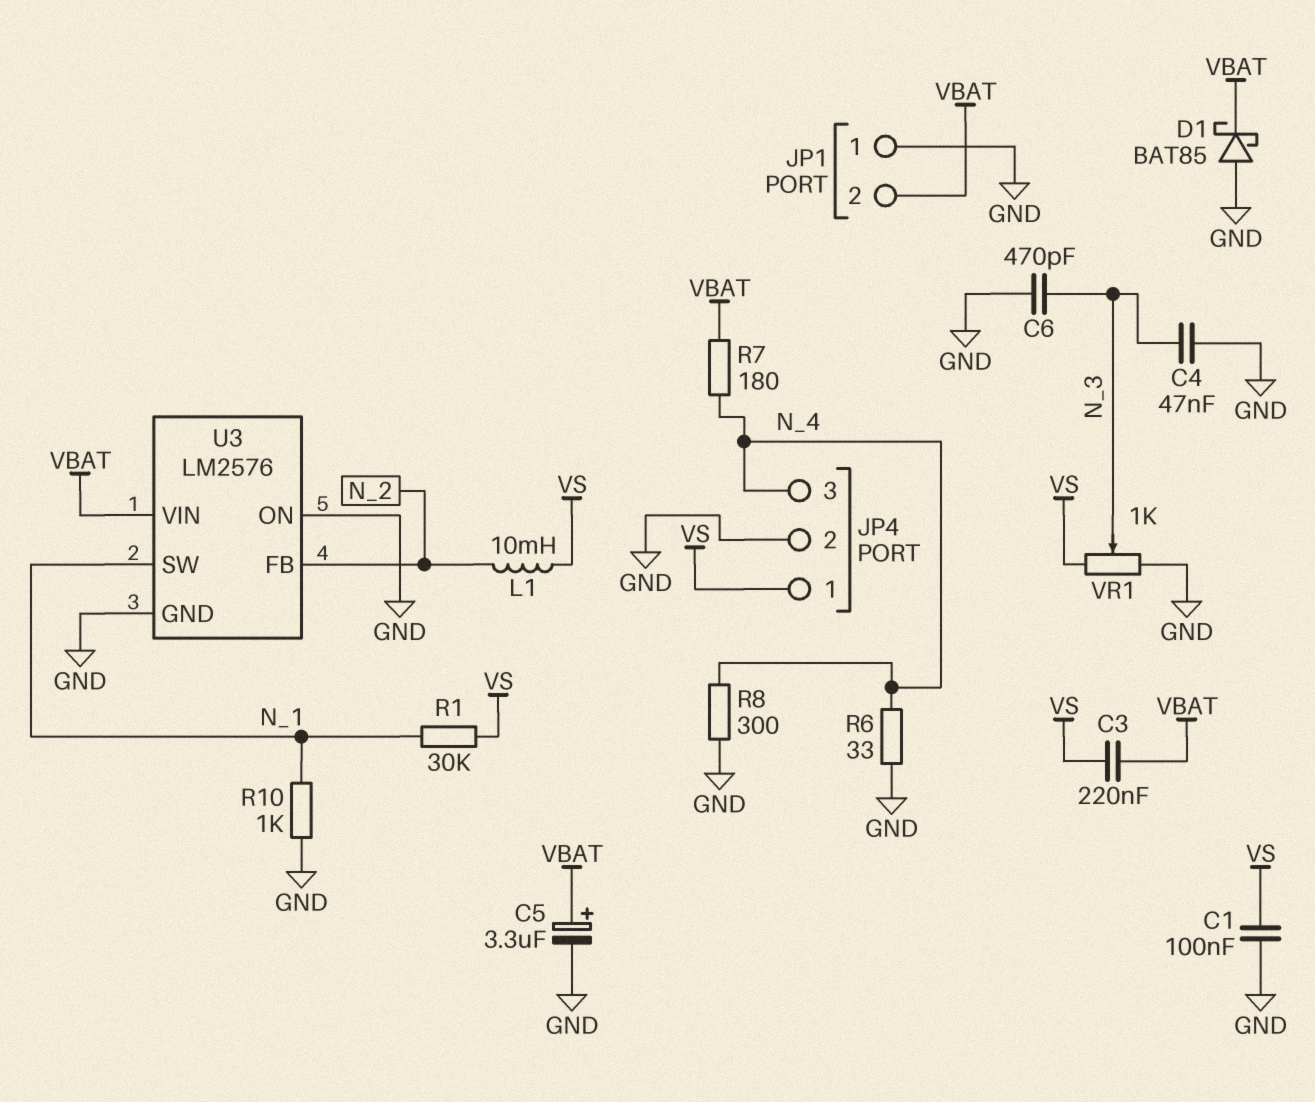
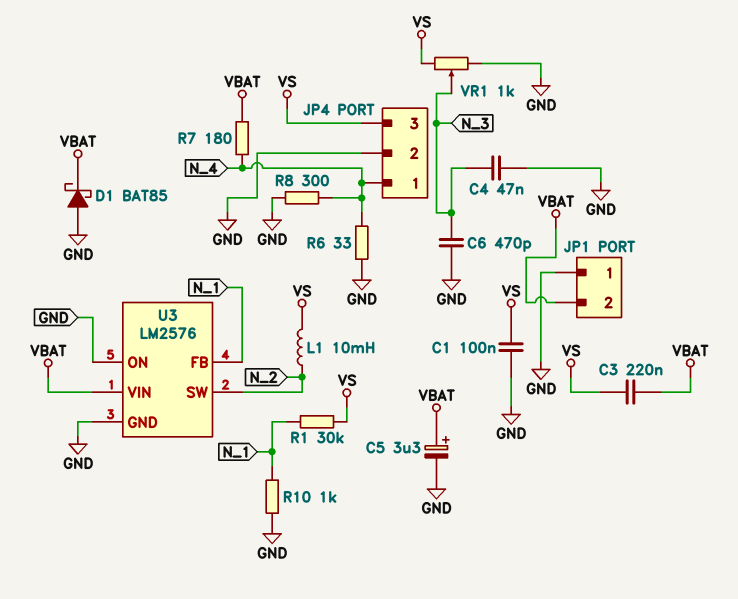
JP4 pin 1: VS -> N_4
JP4 pin 3: N_4 -> VS
U3 pin FB: N_2 -> N_1
U3 pin SW: N_1 -> N_2

